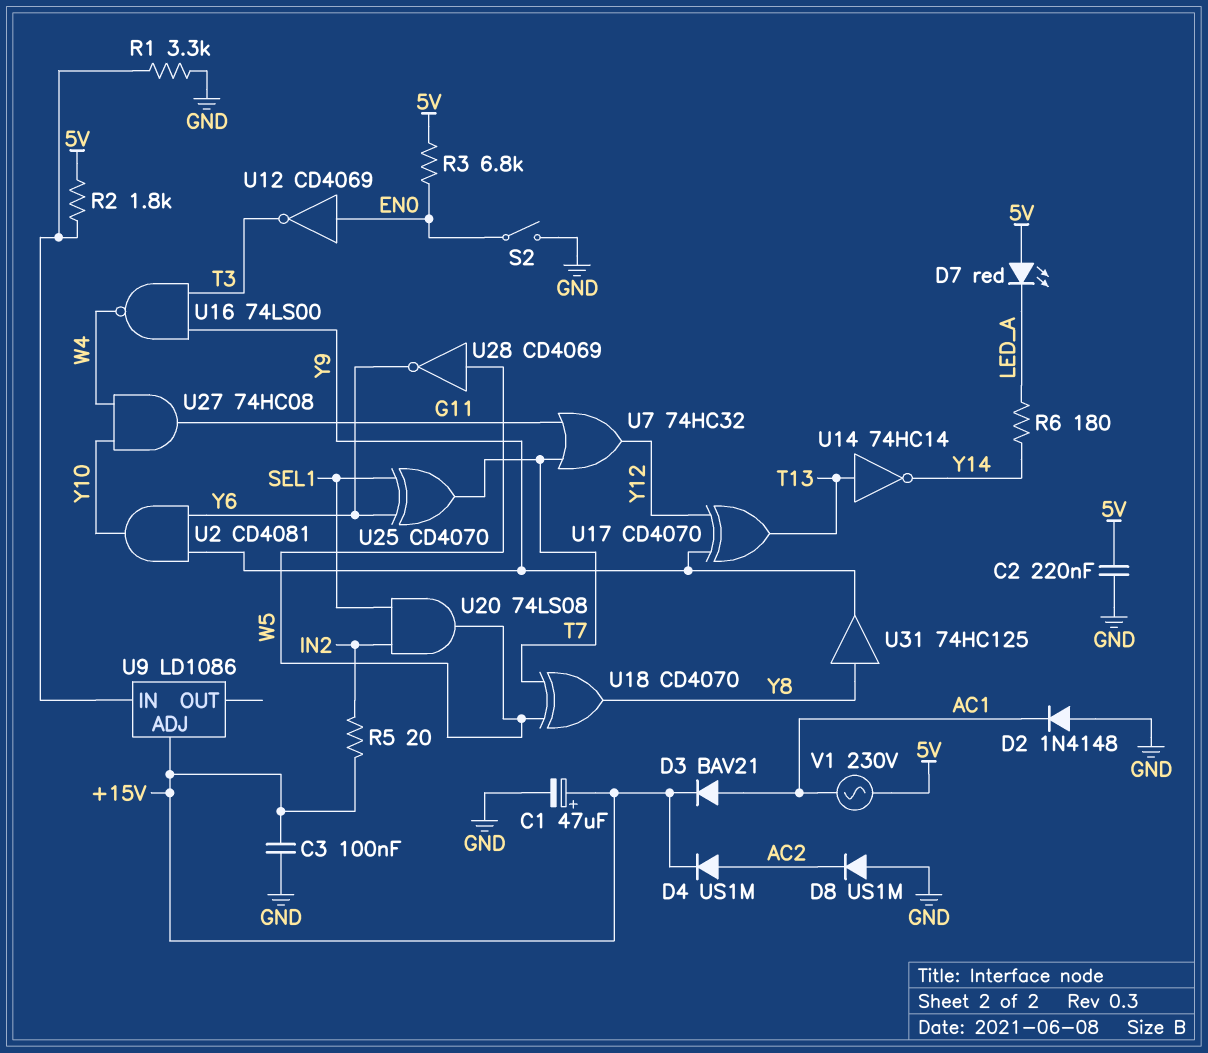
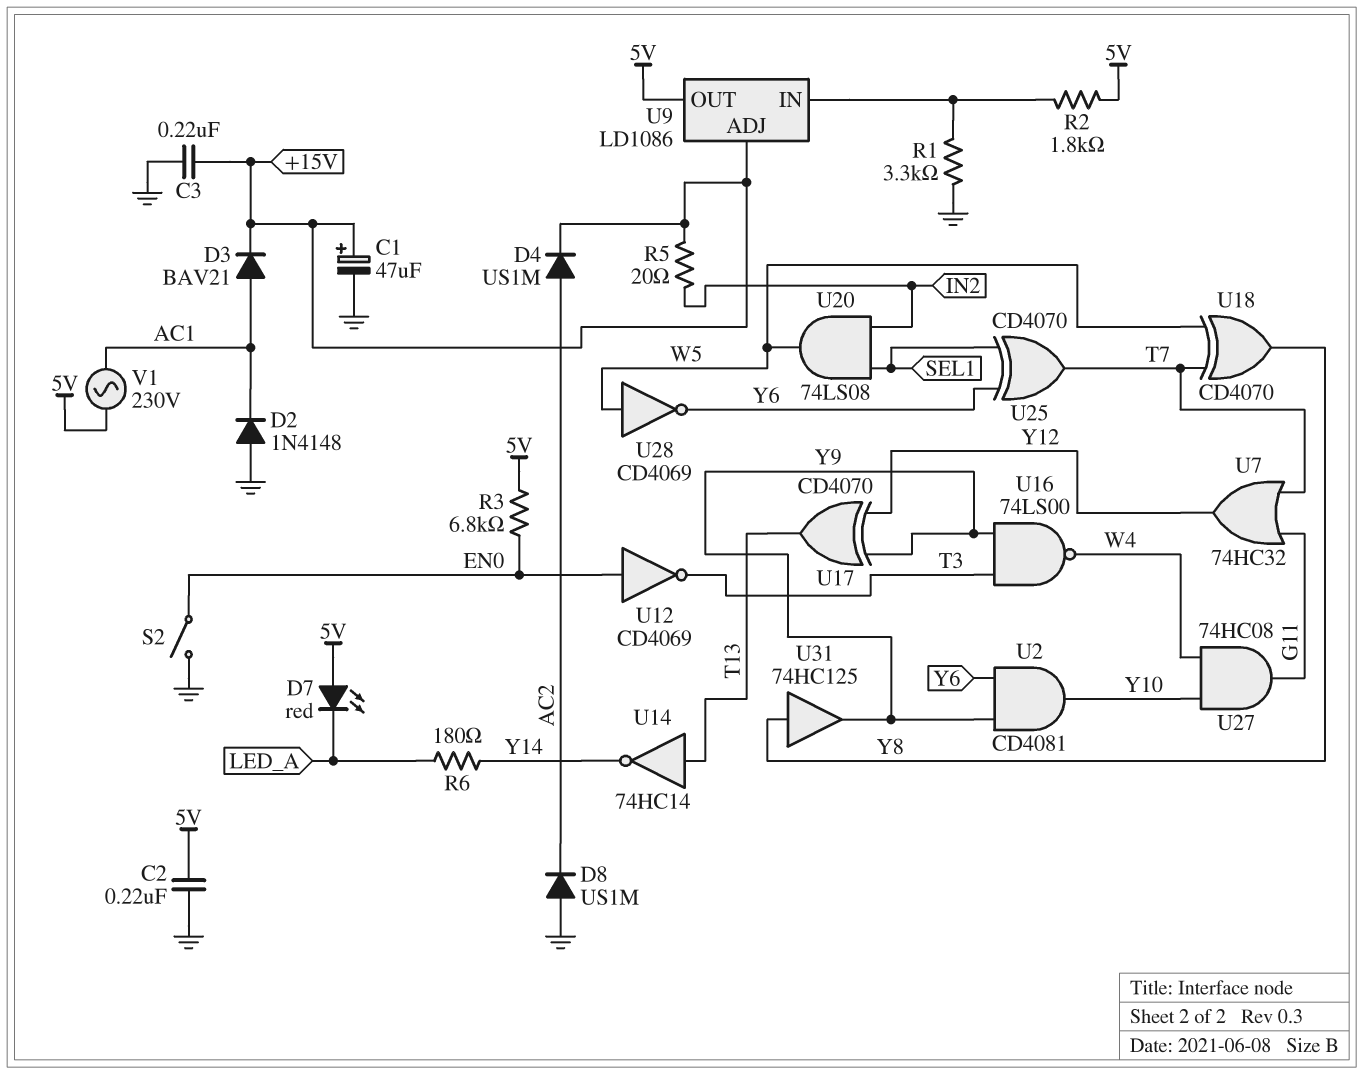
C3: 100nF (+15V, GND) -> 220nF (+15V, GND)
U9 pin OUT: none -> 5V

